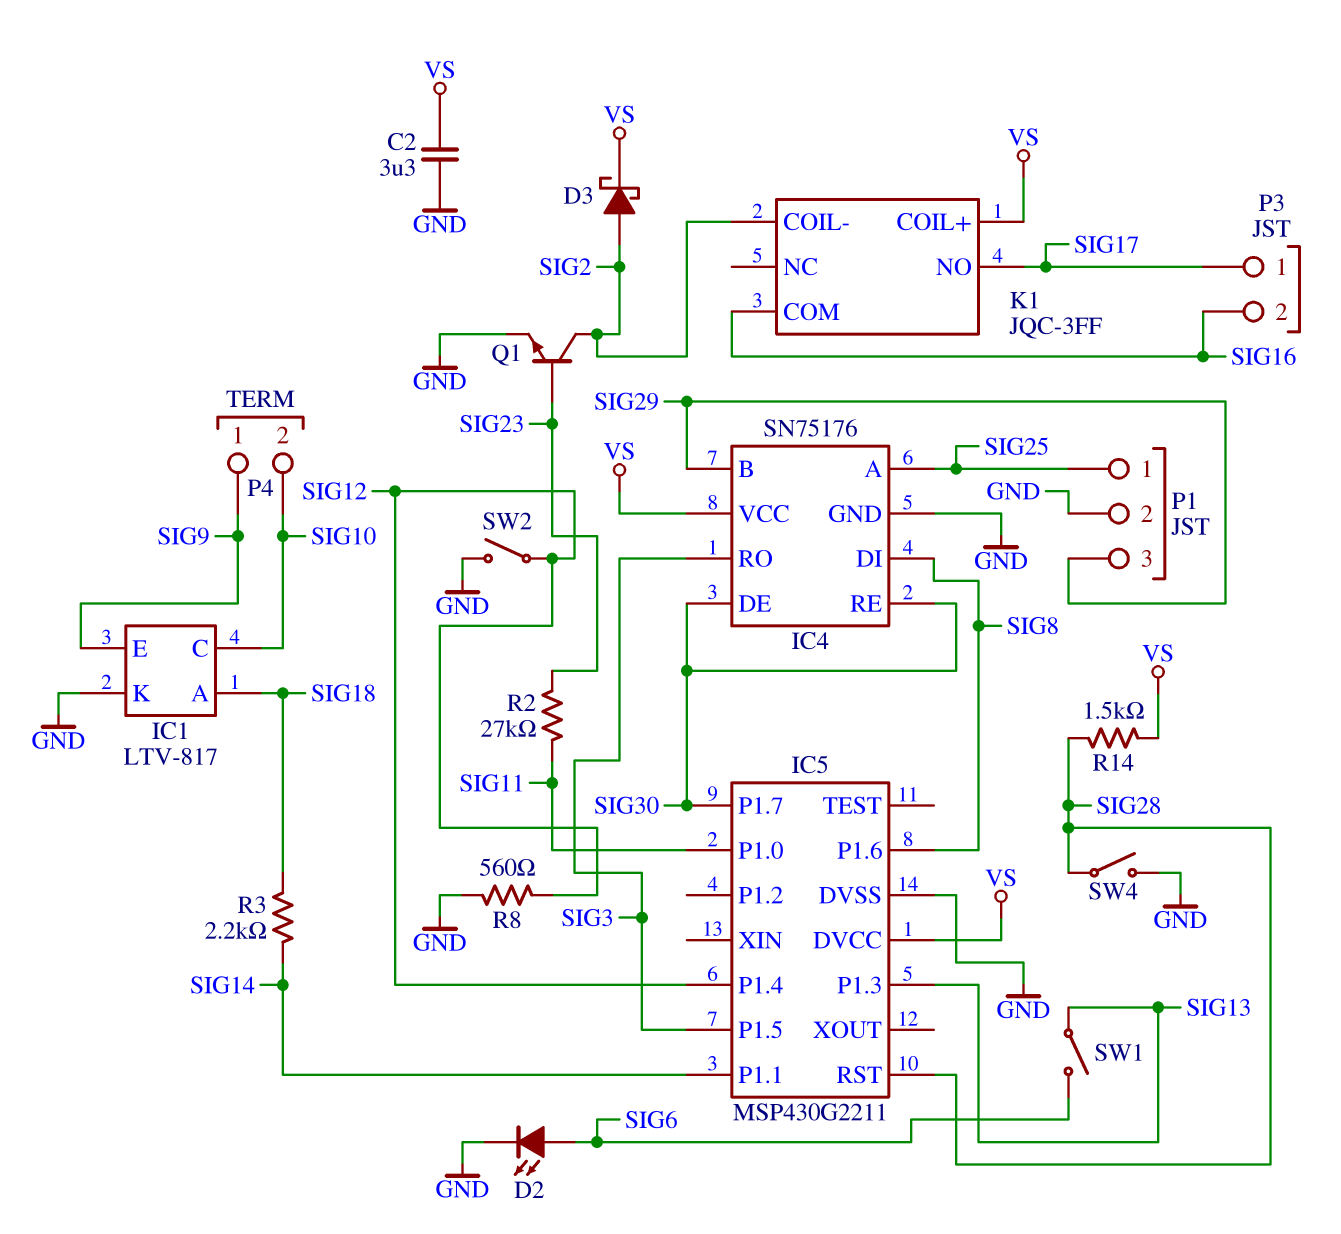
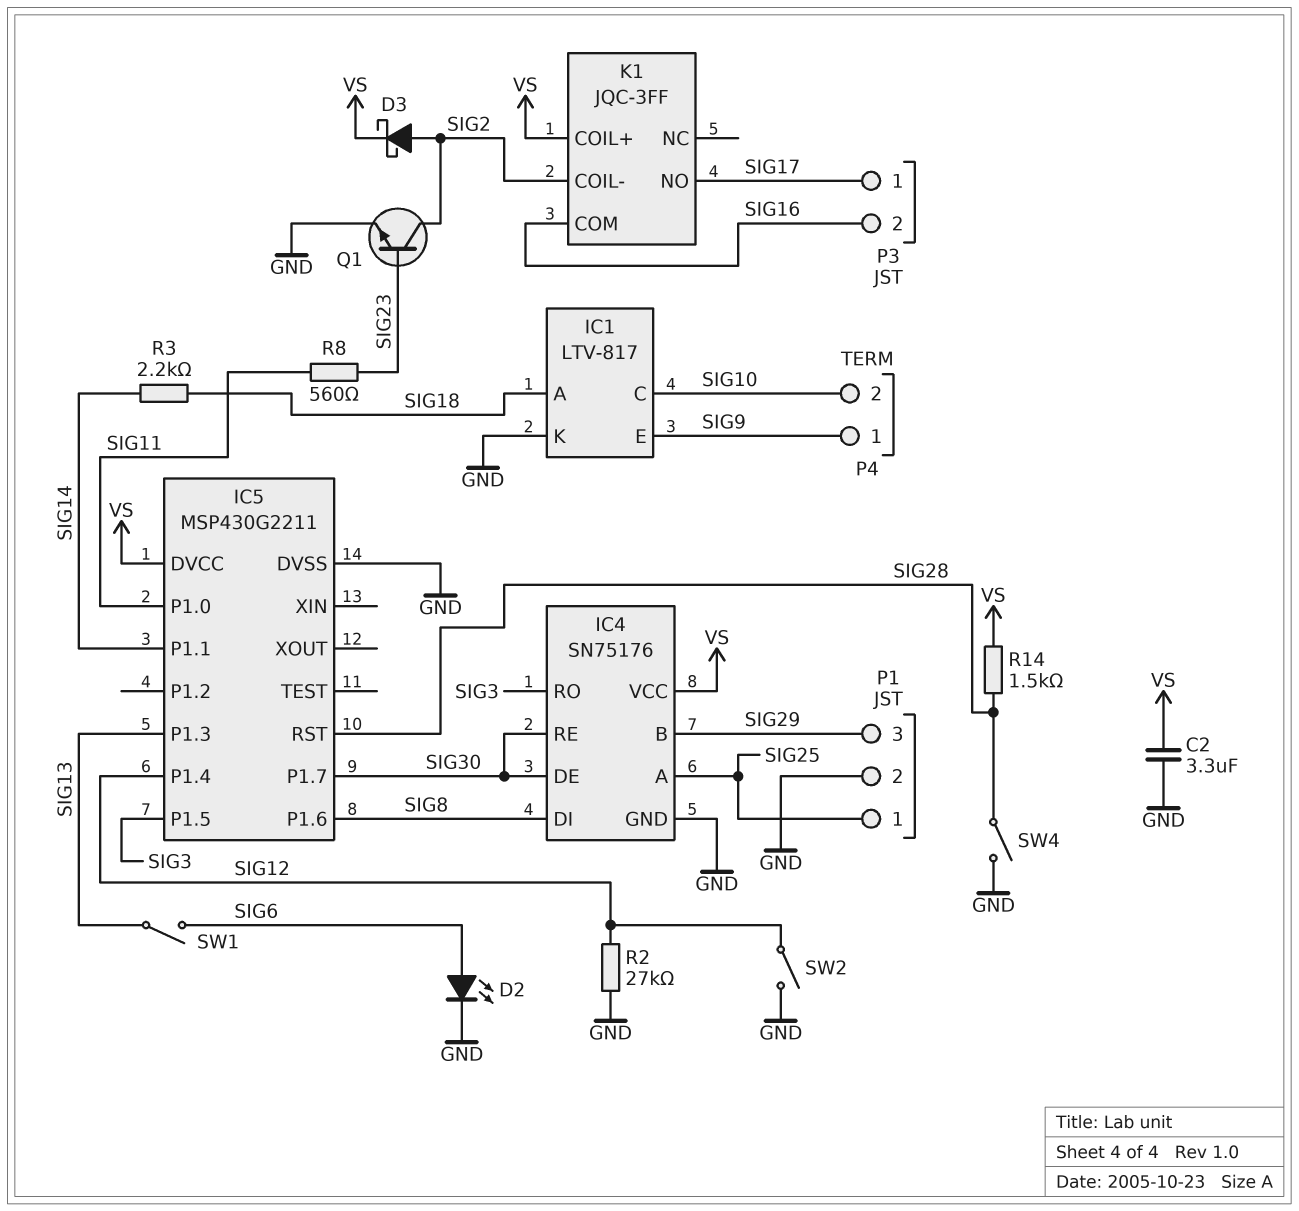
R2: 27k (SIG11, SIG23) -> 27k (GND, SIG12)
R8: 560 (GND, SIG12) -> 560 (SIG11, SIG23)

